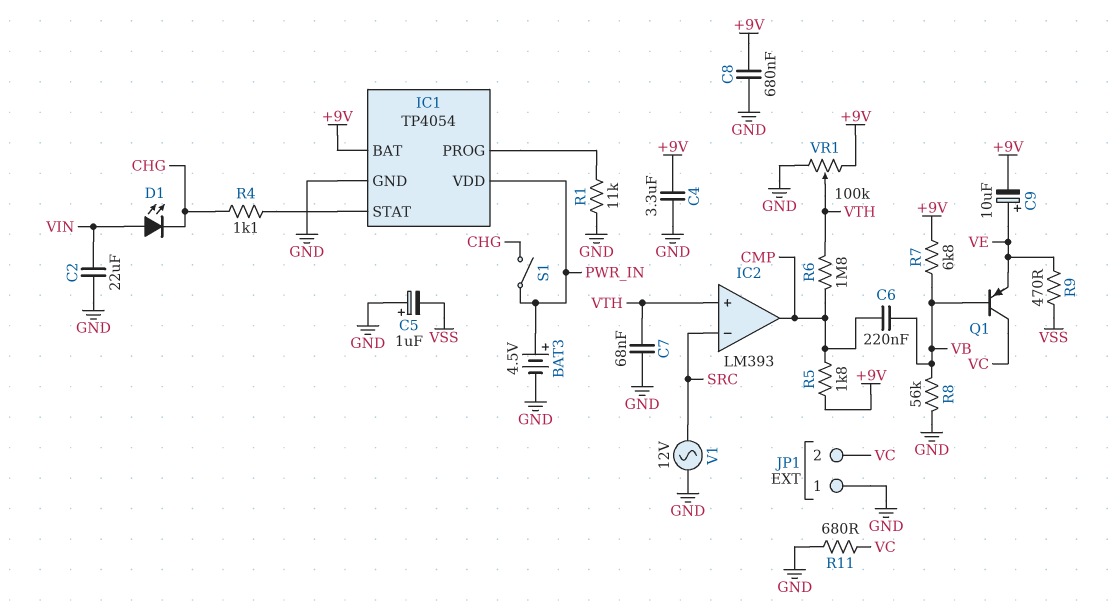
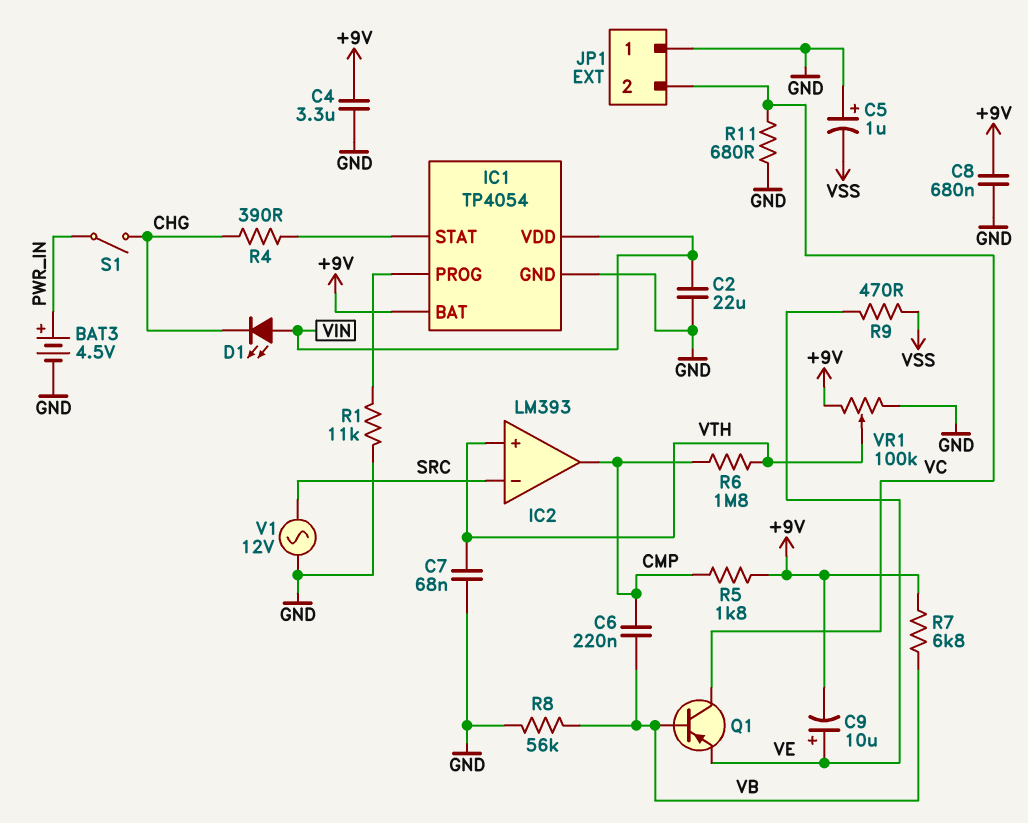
IC1 pin VDD: PWR_IN -> VIN
R4: 1.1k (CHG, IC1/STAT) -> 390 (CHG, IC1/STAT)

